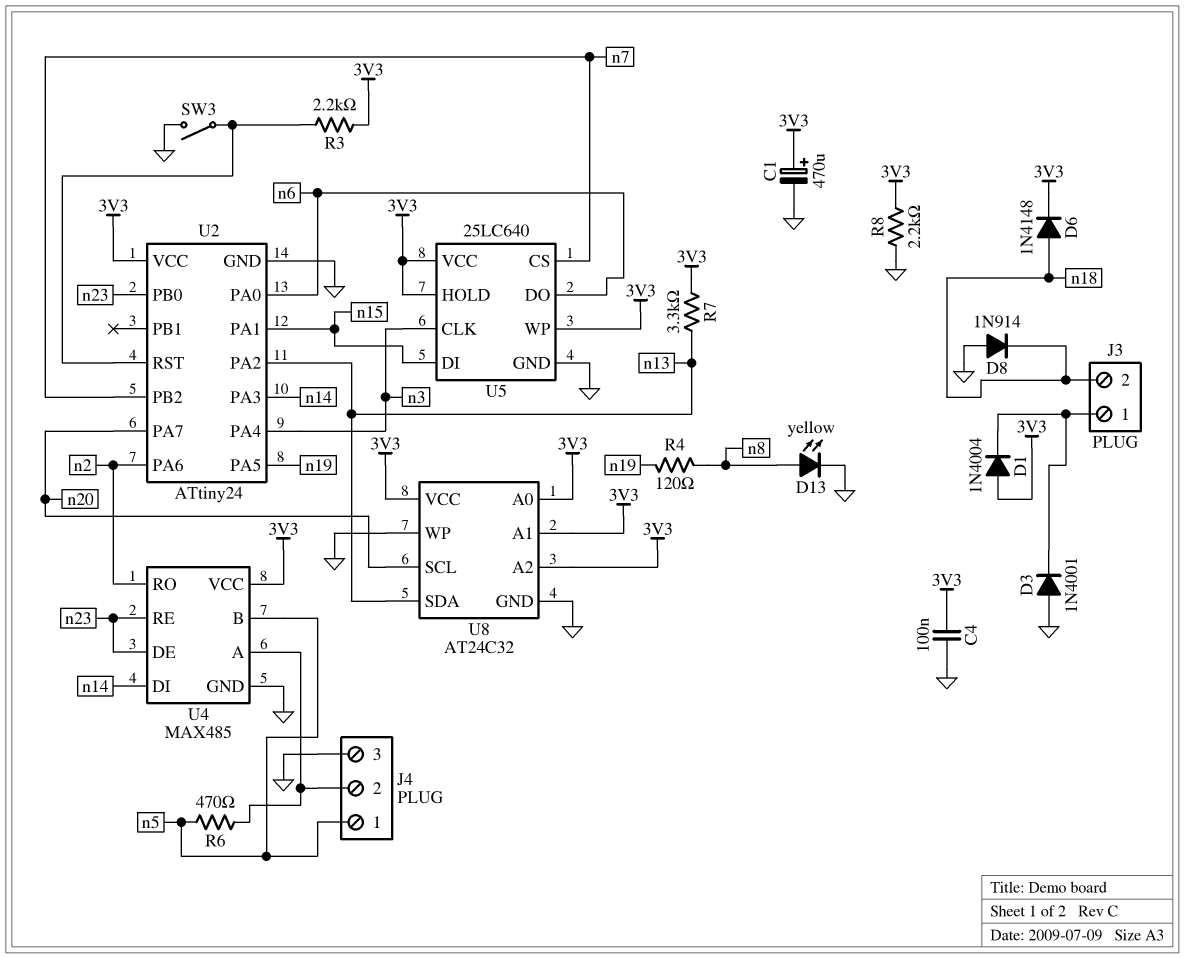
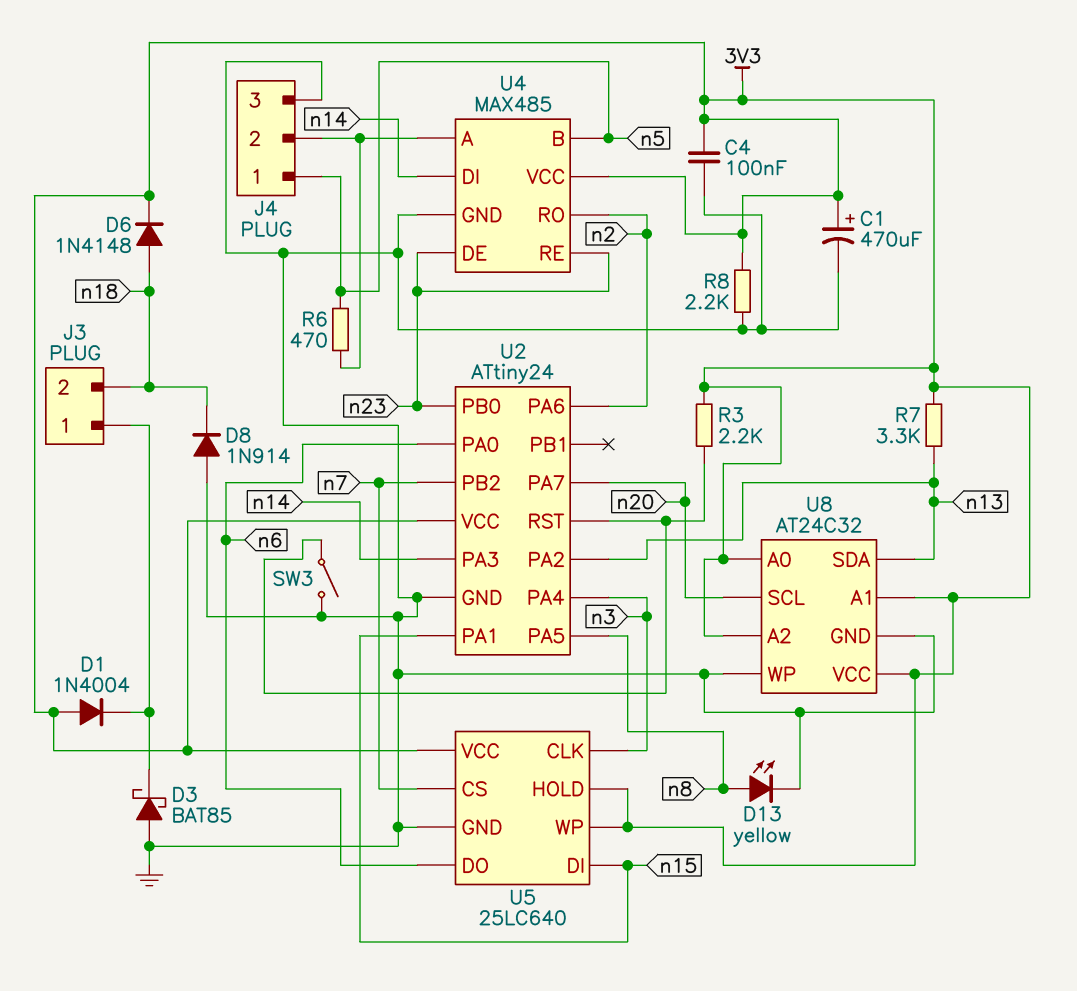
D3: diode 1N4001 (A GND, K J3/1) -> schottky BAT85 (A GND, K J3/1)
R4: 120 (n8, n19) -> none
U2 pin PA5: n19 -> n8

